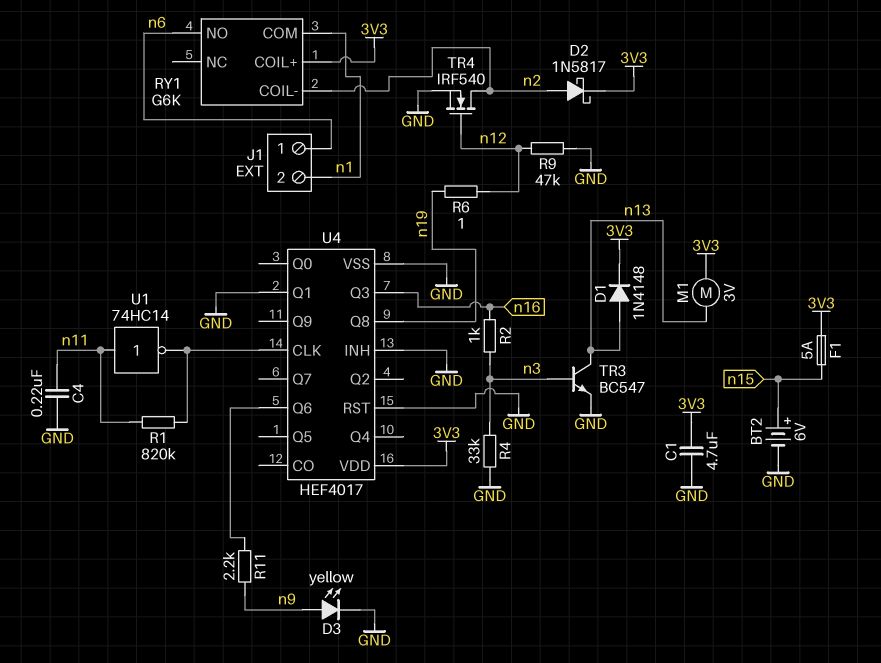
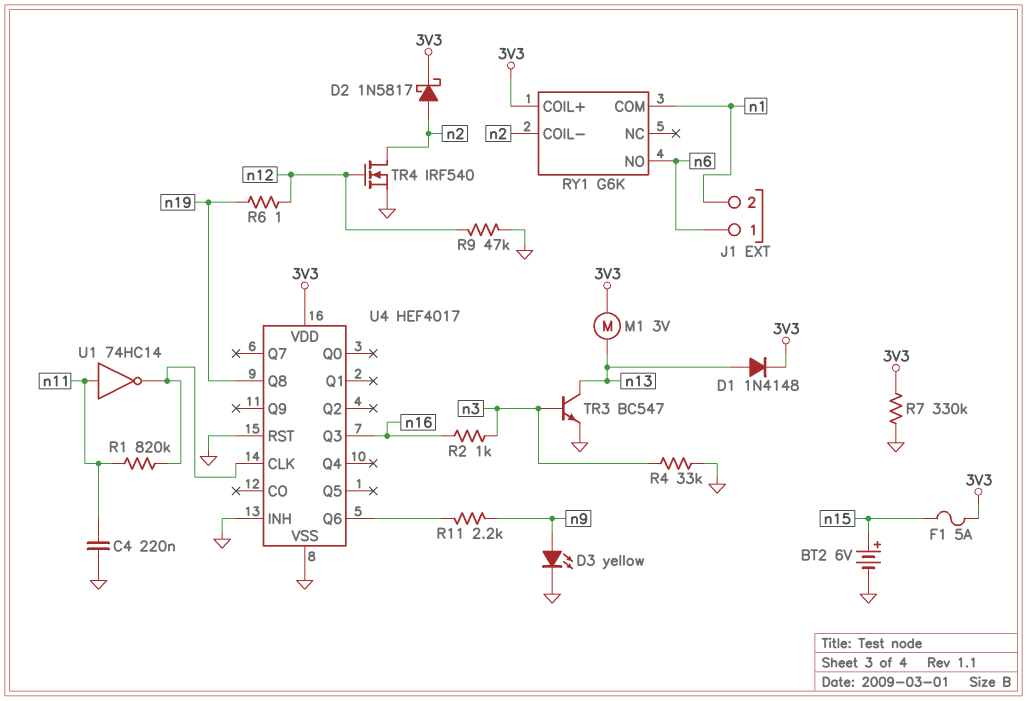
C1: 4.7uF (3V3, GND) -> none
R7: none -> 330k (3V3, GND)
U4 pin Q1: GND -> none

